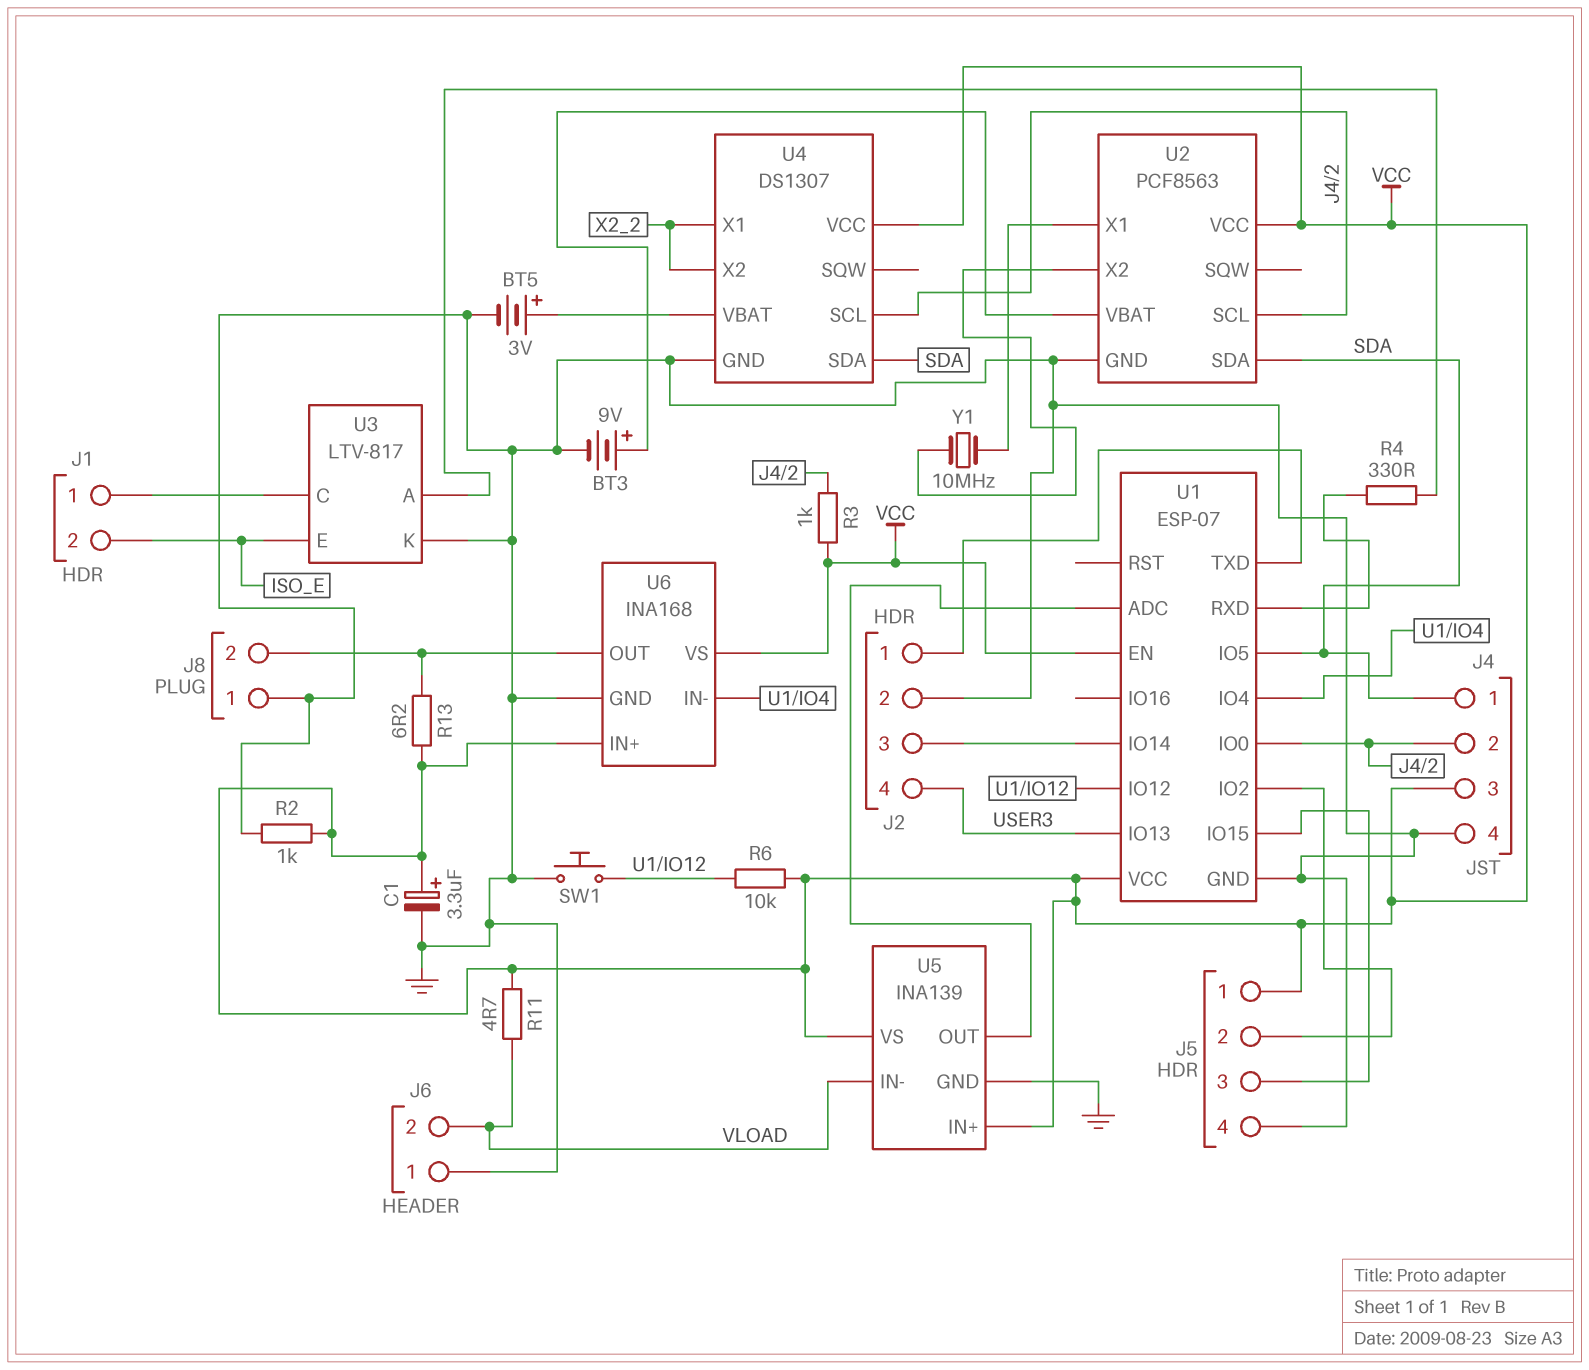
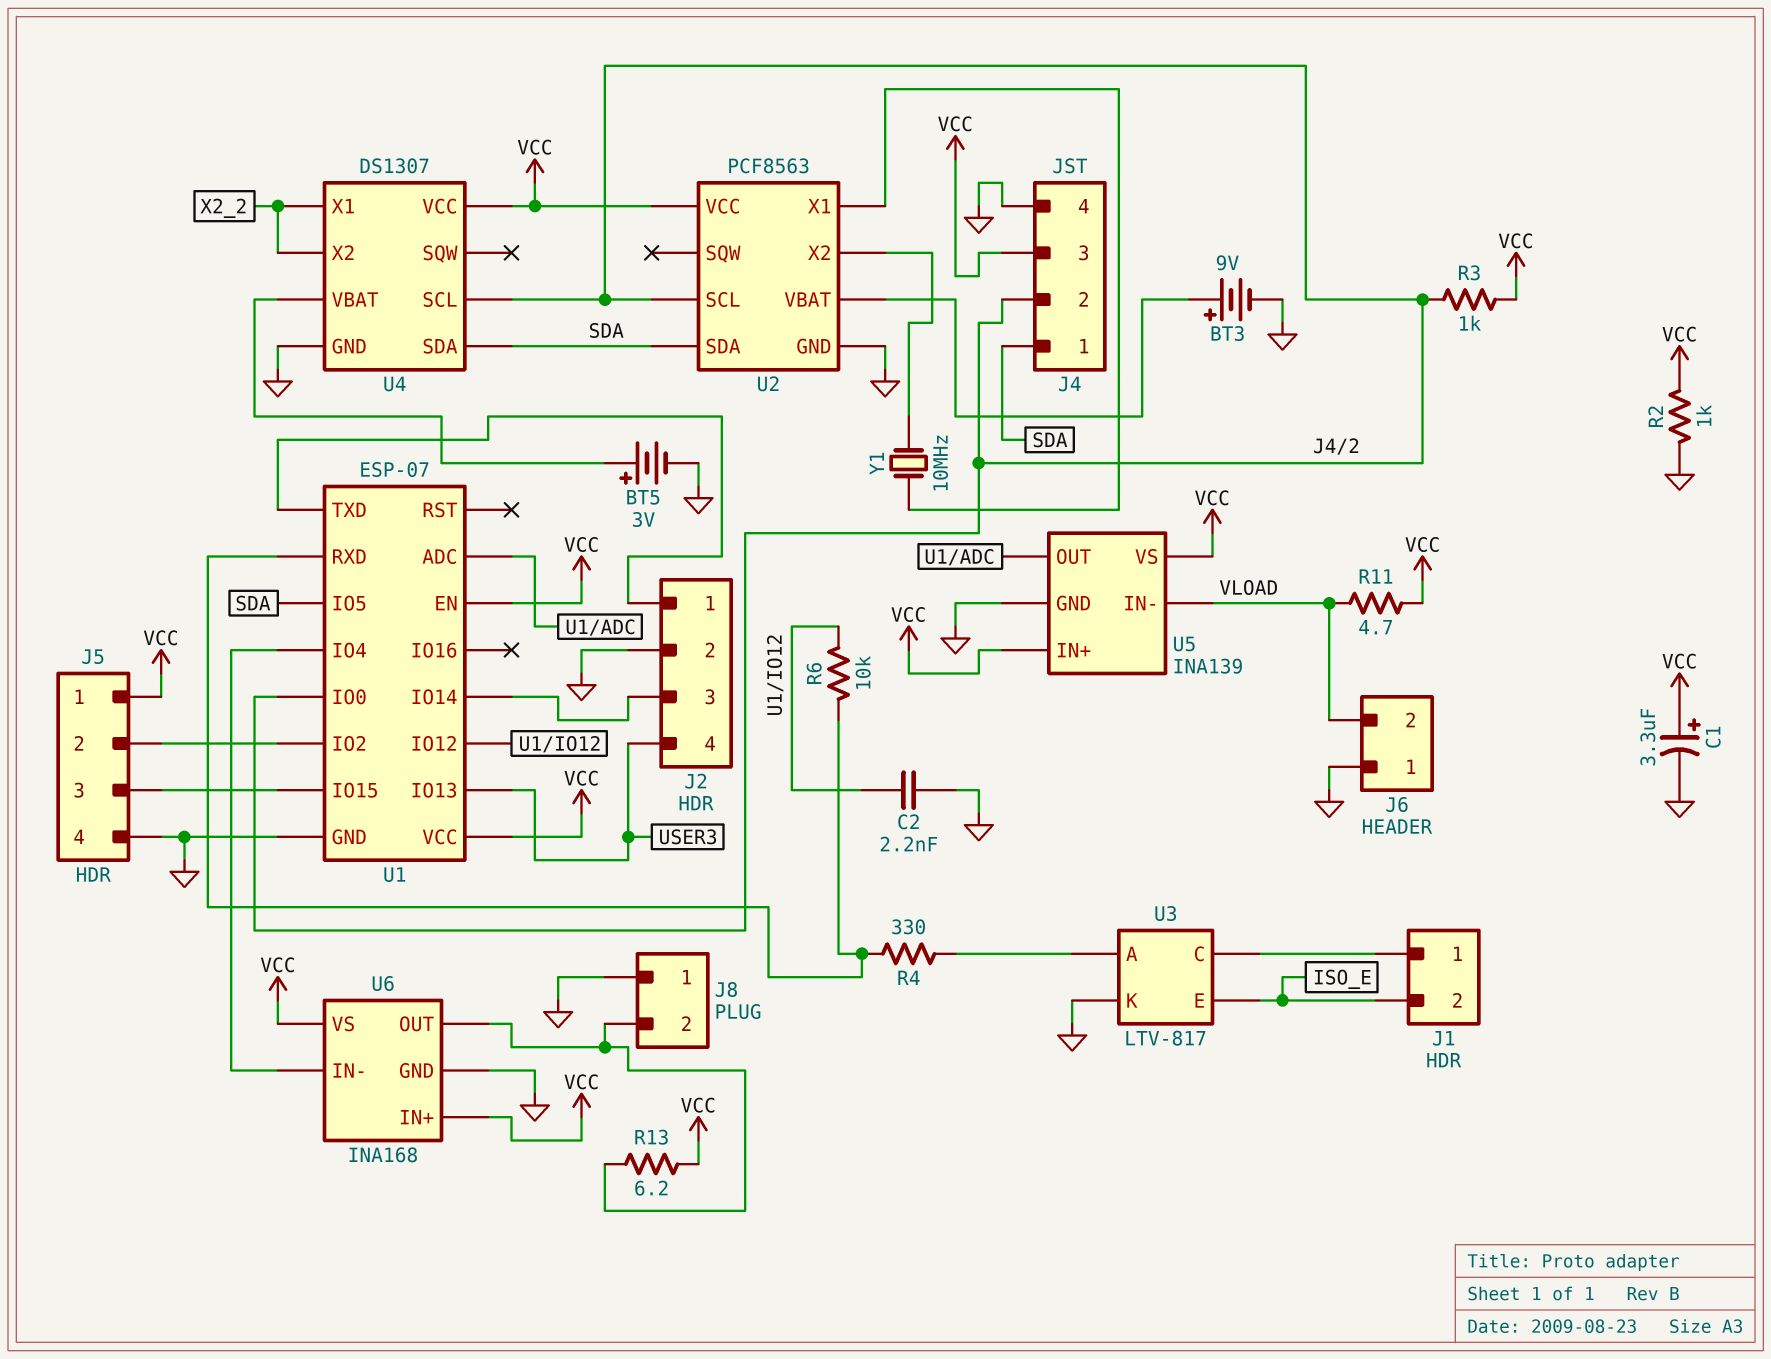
C2: none -> 2.2nF (GND, U1/IO12)
R6: 10k (U1/IO12, VCC) -> 10k (U1/IO12, U1/RXD)
SW1: button (GND, U1/IO12) -> none

